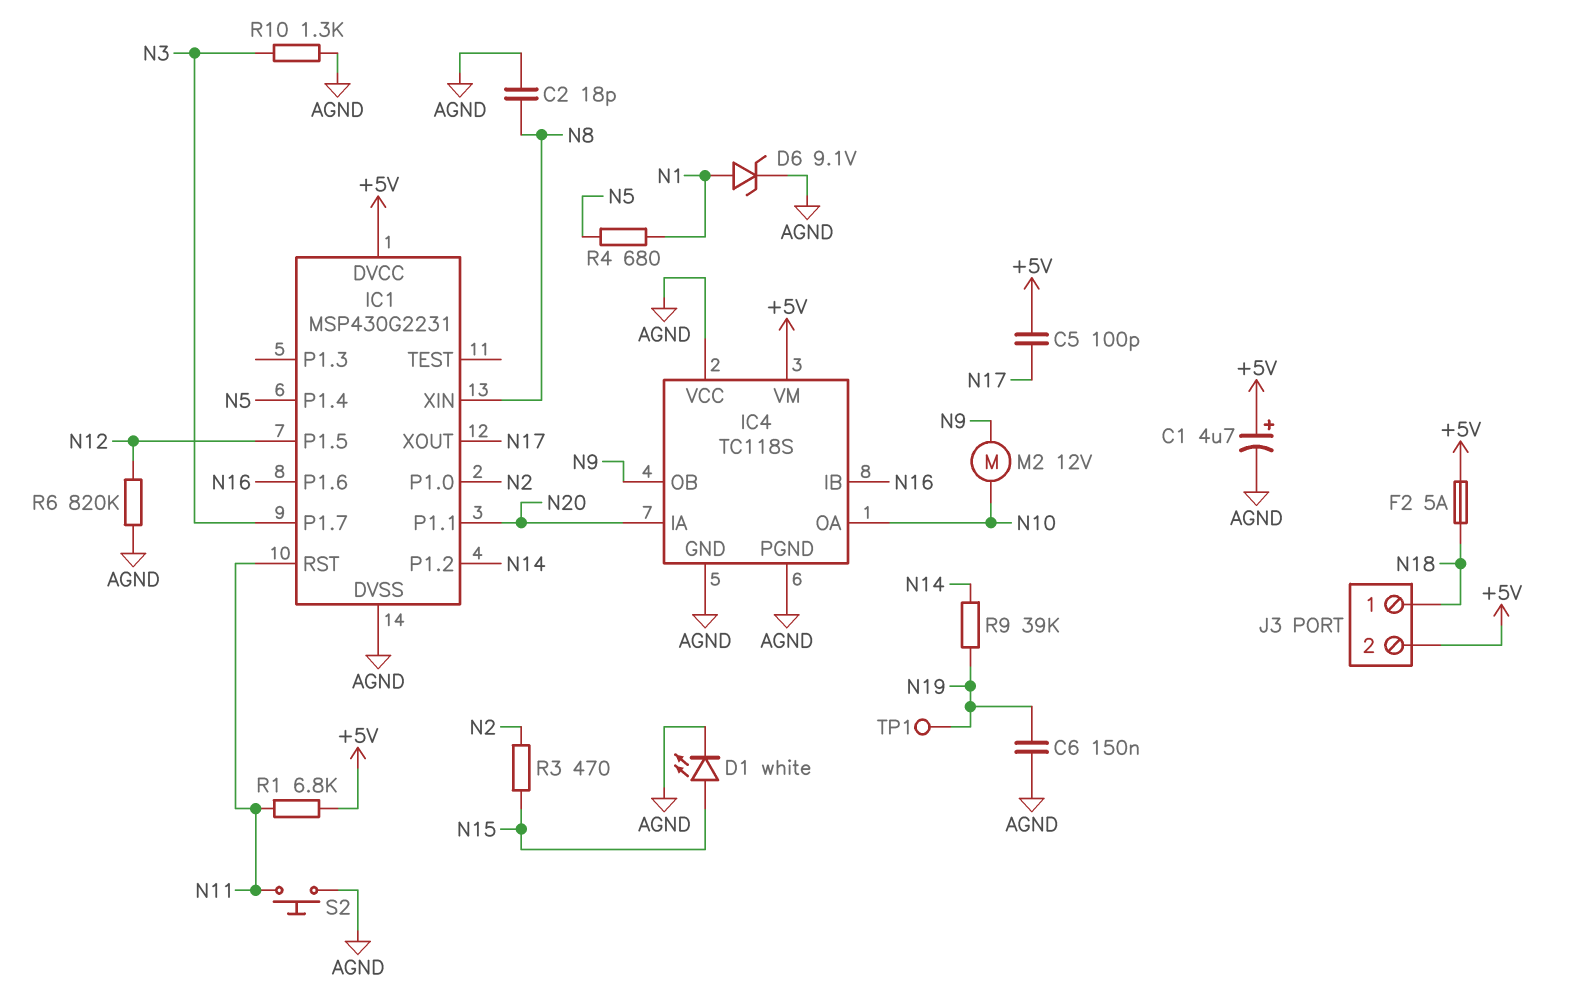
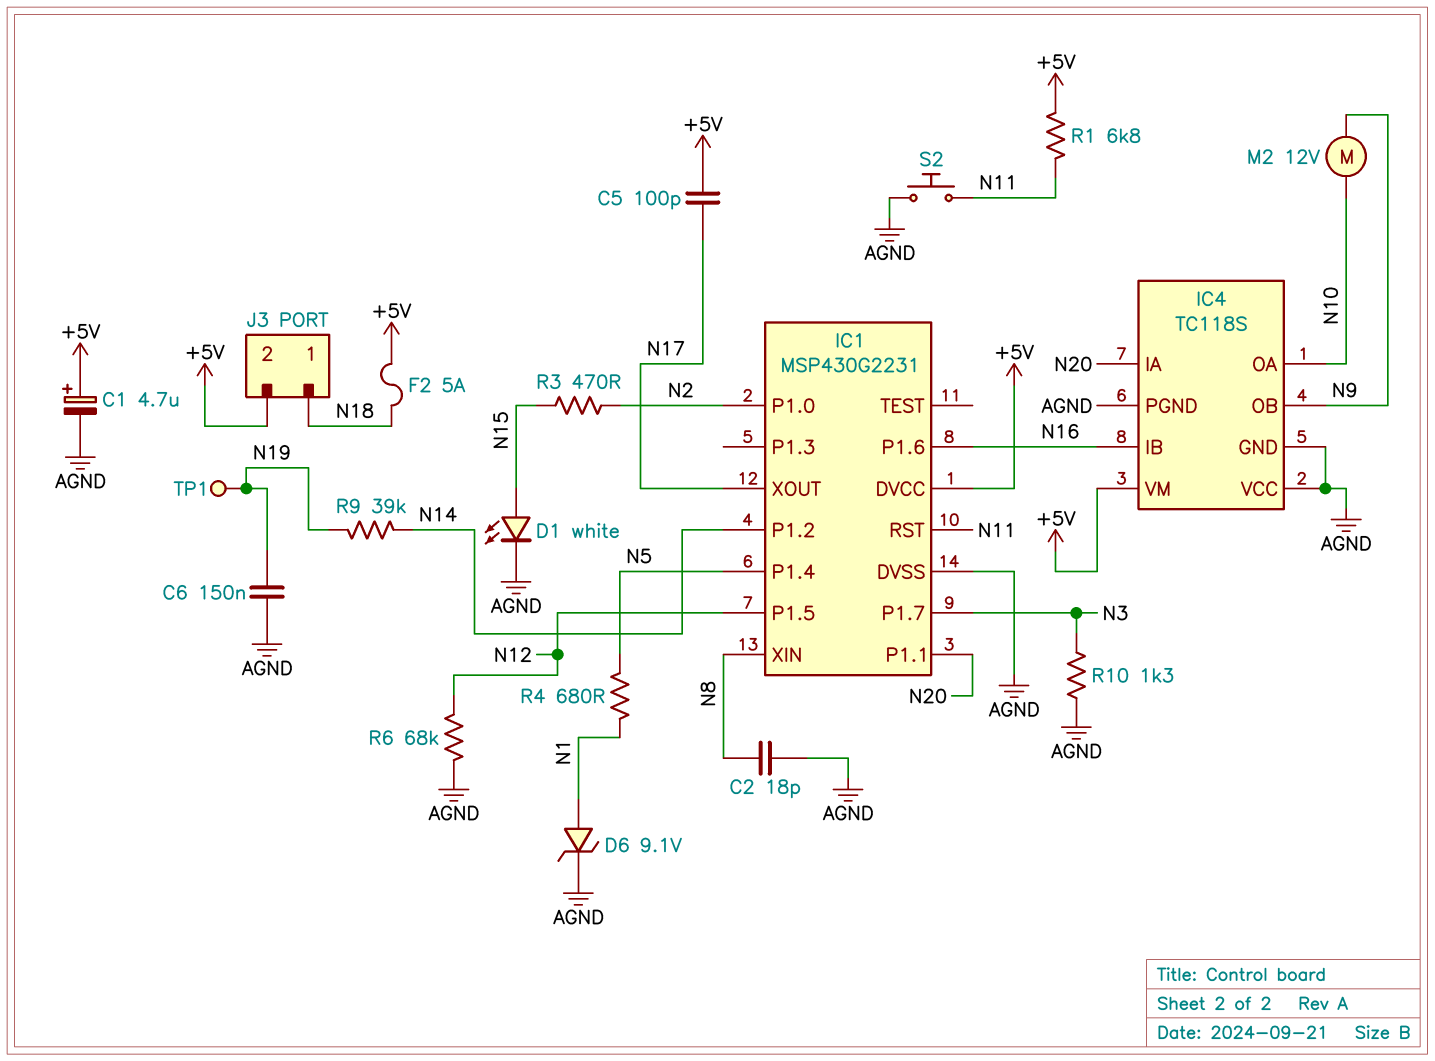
R6: 820k (AGND, N12) -> 68k (AGND, N12)

